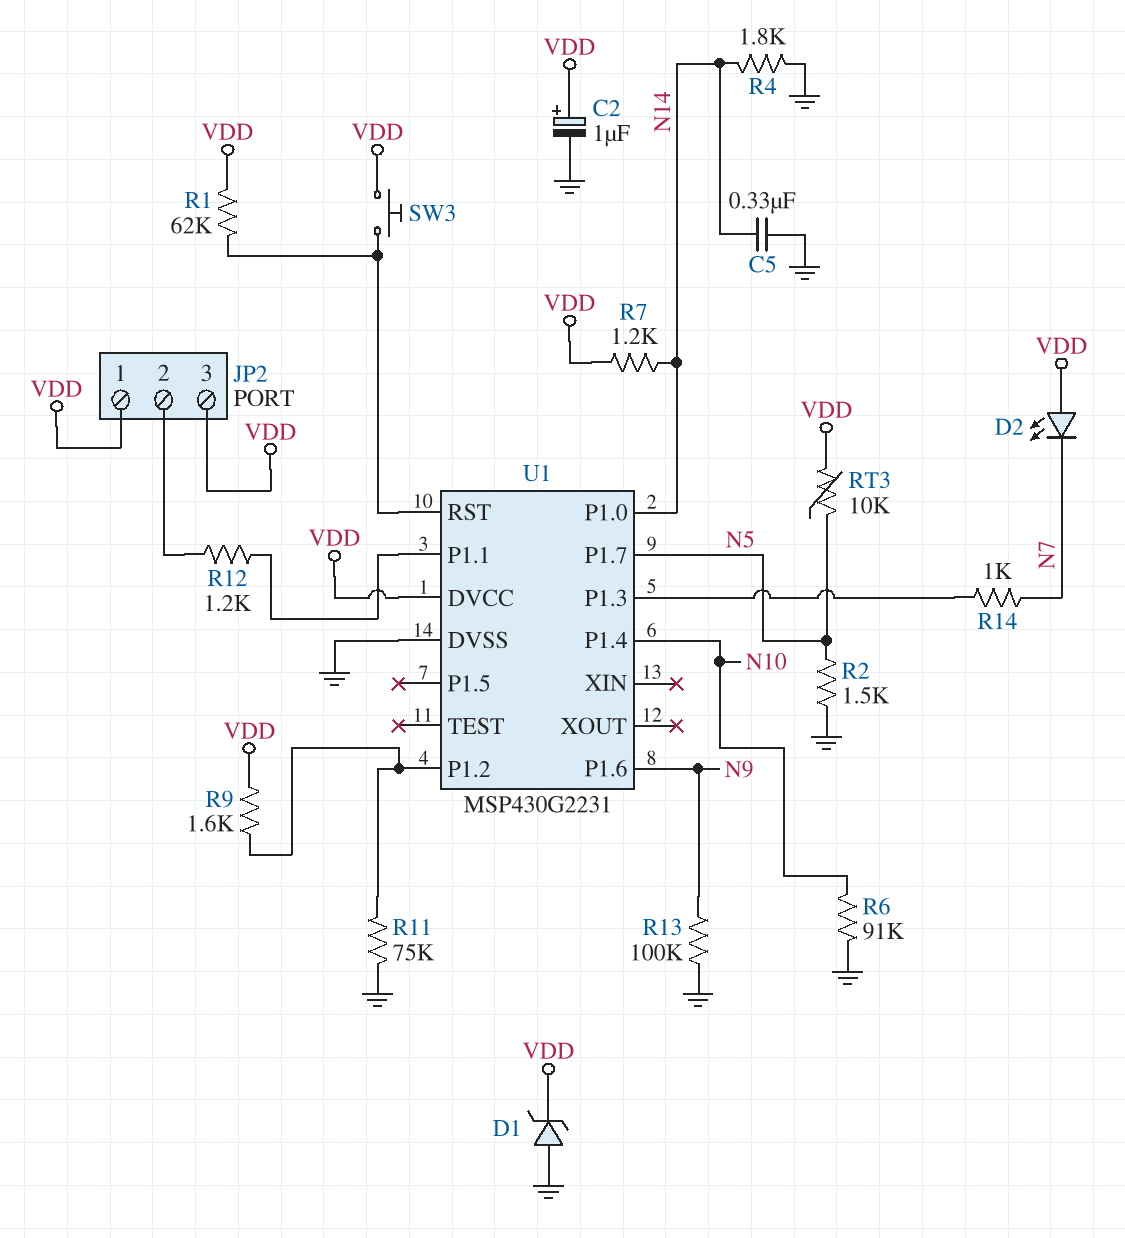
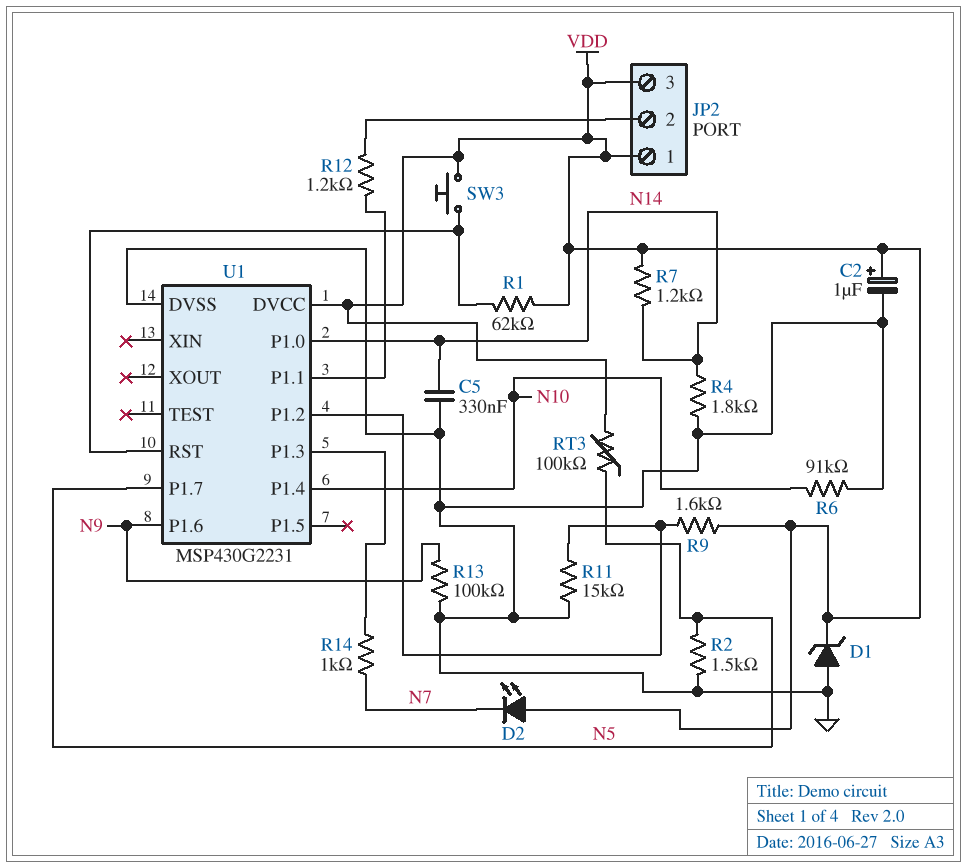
R11: 75k (GND, U1/P1.2) -> 15k (GND, U1/P1.2)
RT3: 10k (N5, VDD) -> 100k (N5, VDD)

